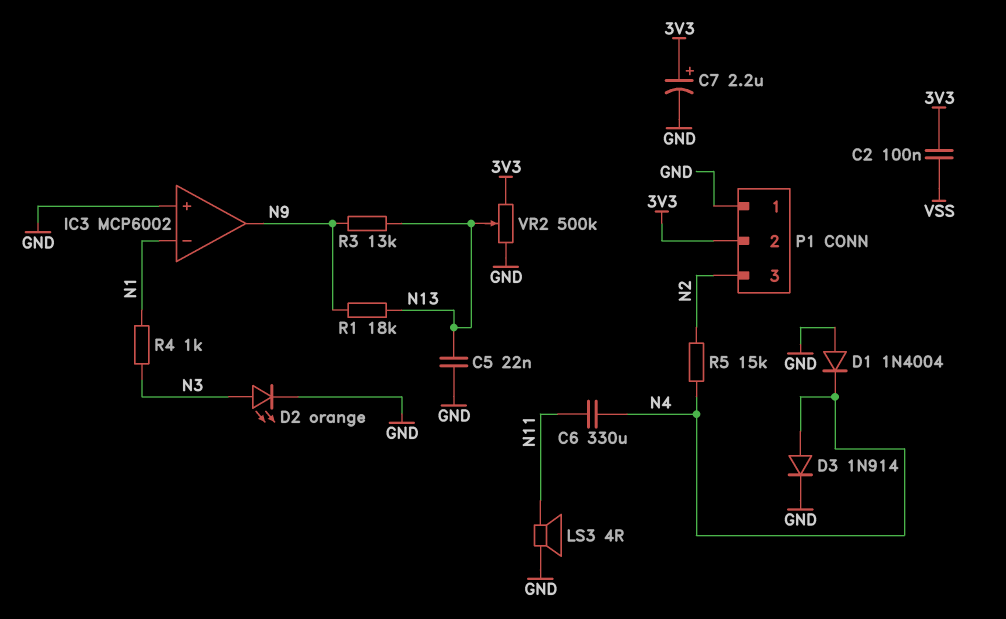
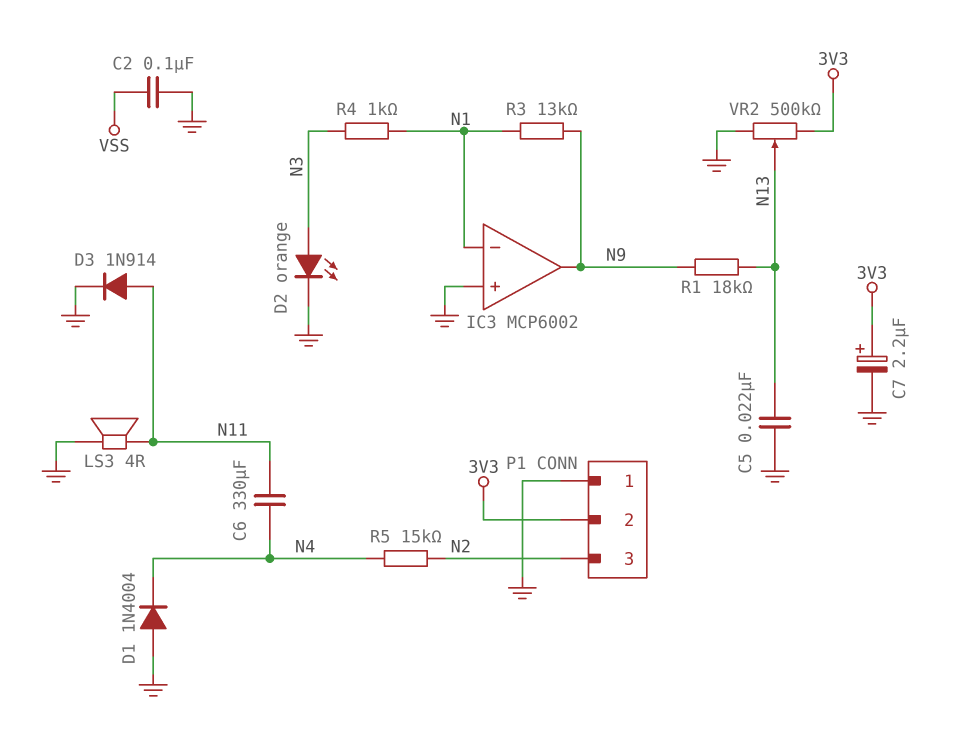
C2: 100nF (3V3, VSS) -> 100nF (GND, VSS)
D3: diode 1N914 (A N4, K GND) -> diode 1N914 (A N11, K GND)
R3: 13k (N9, N13) -> 13k (N1, N9)

